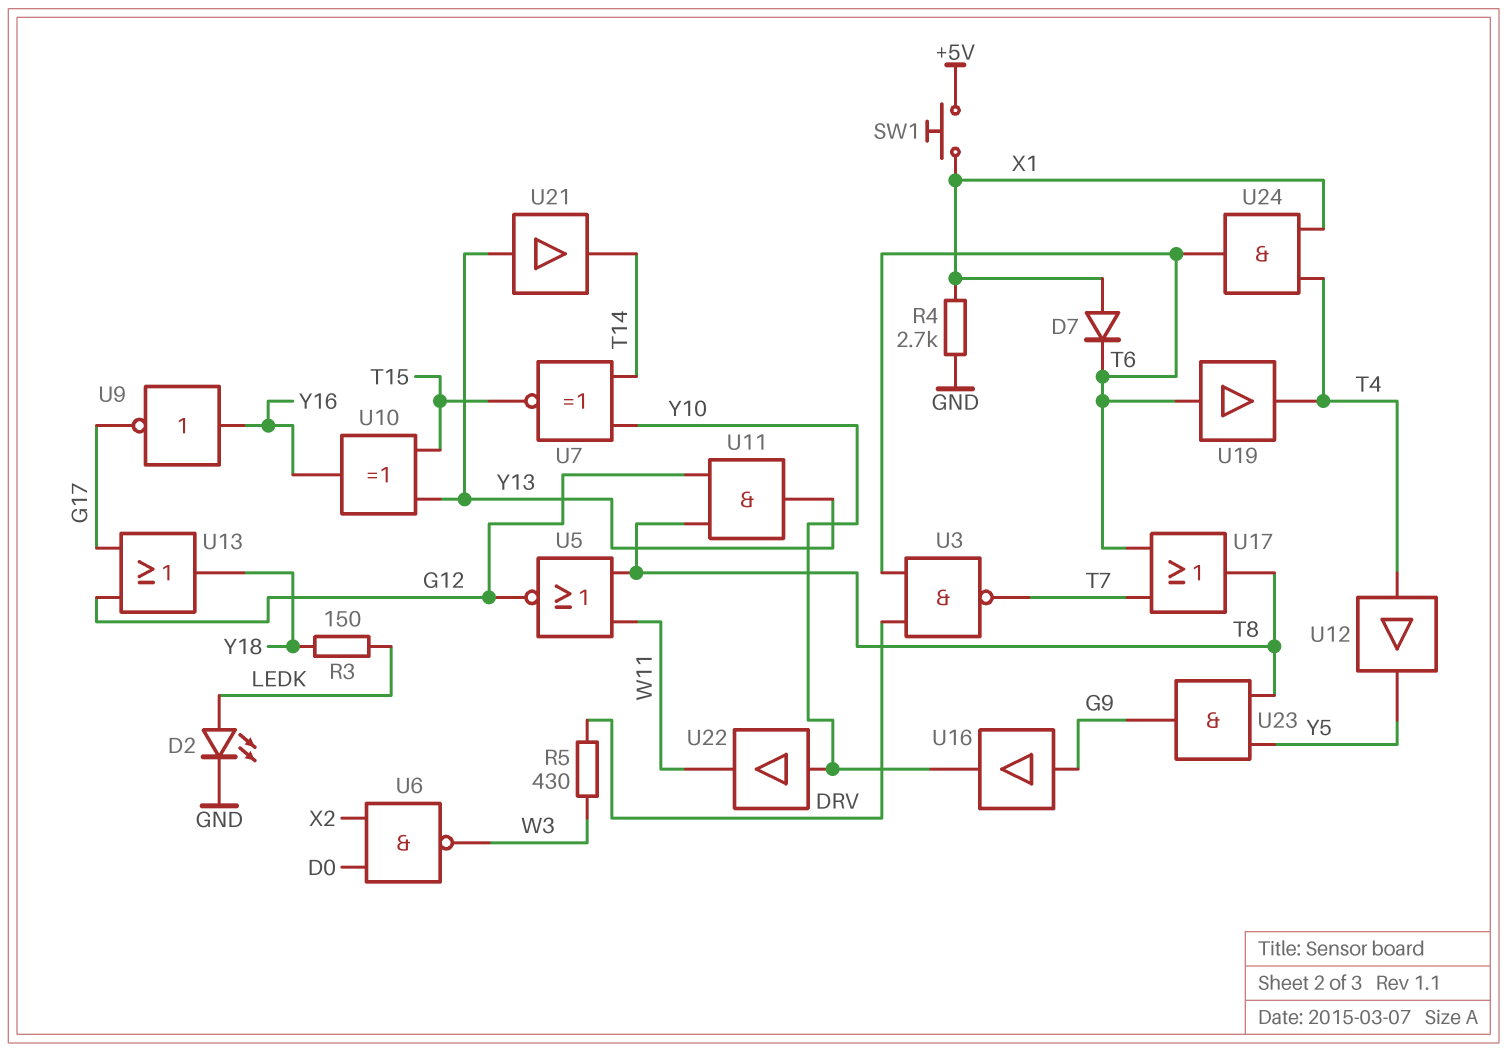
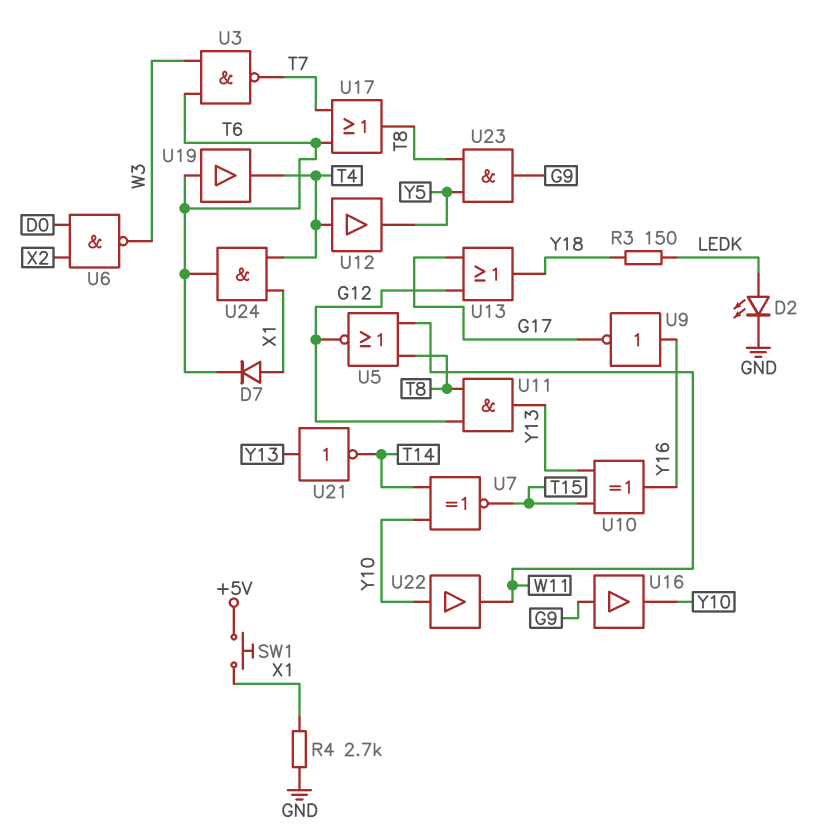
R5: 430 (DRV, W3) -> none
U3: NAND (in DRV, in T6, out T7) -> NAND (in T6, in W3, out T7)
U21: buffer (in Y13, out T14) -> NOT (in Y13, out T14)

